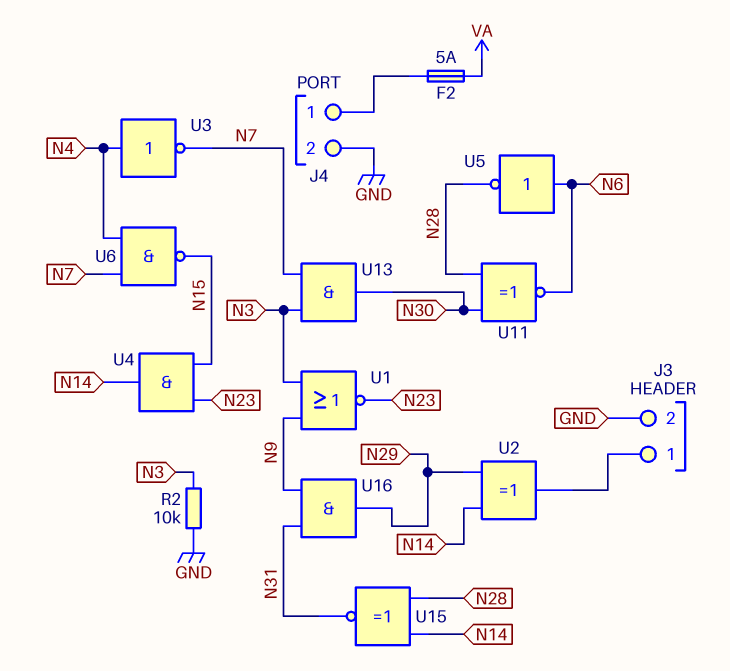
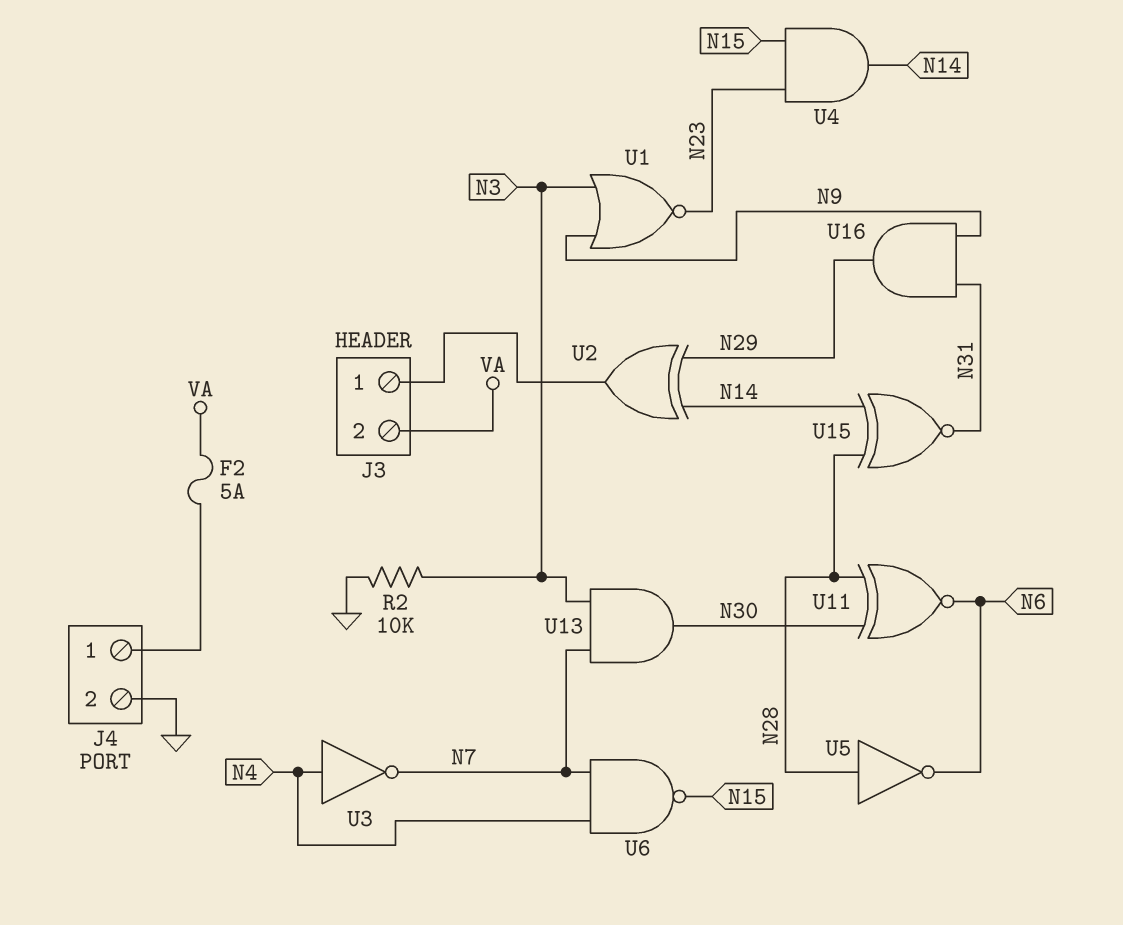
J3 pin 2: GND -> VA
U5: NOT (in N6, out N28) -> NOT (in N28, out N6)

